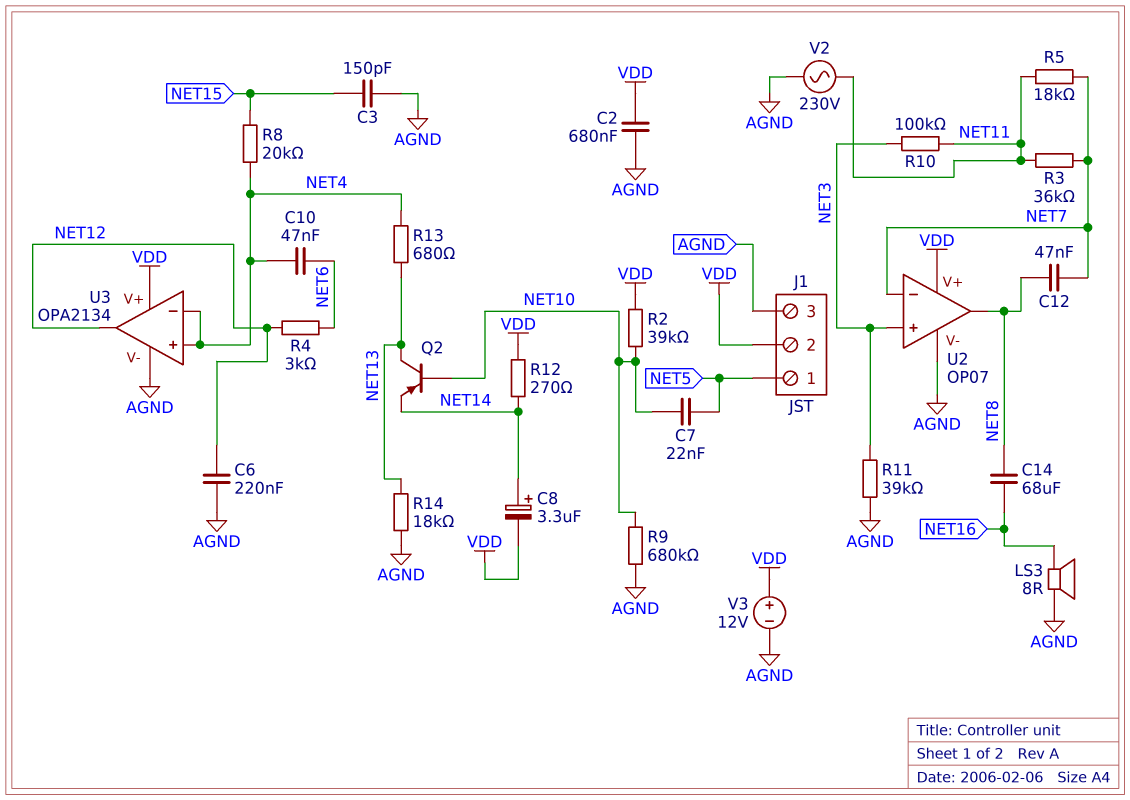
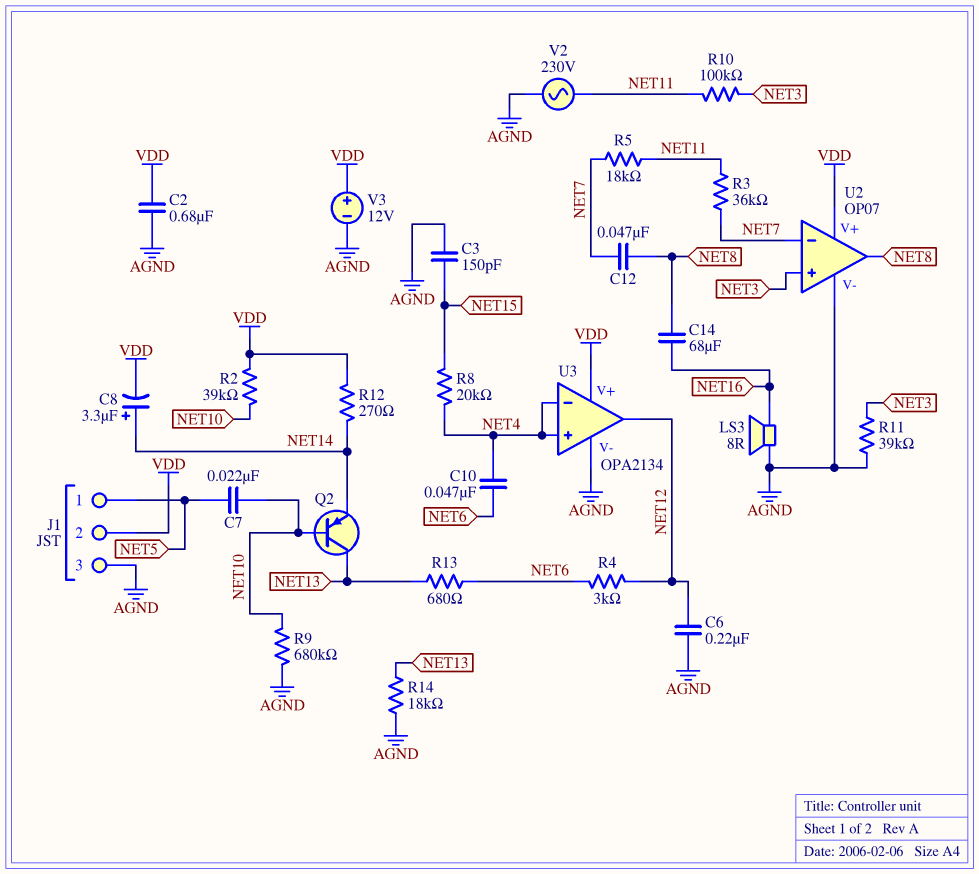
R13: 680 (NET4, NET13) -> 680 (NET6, NET13)

